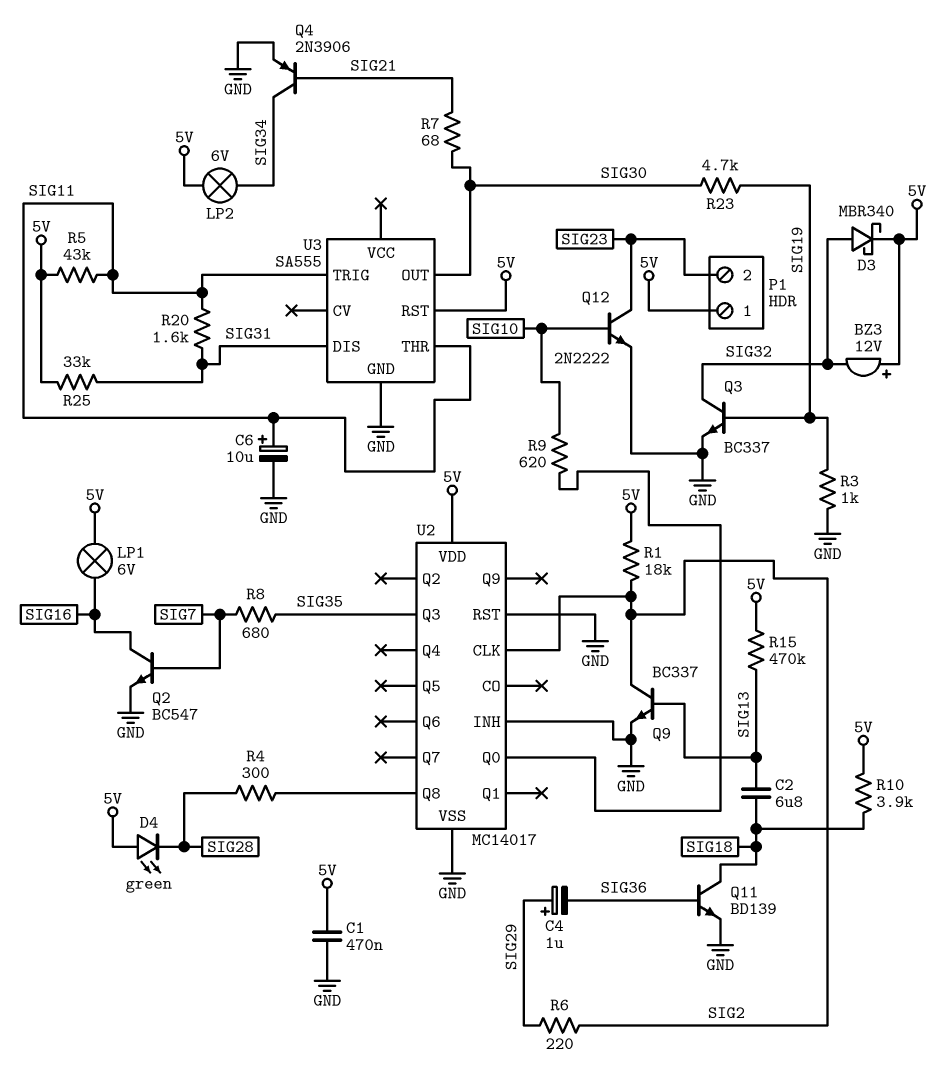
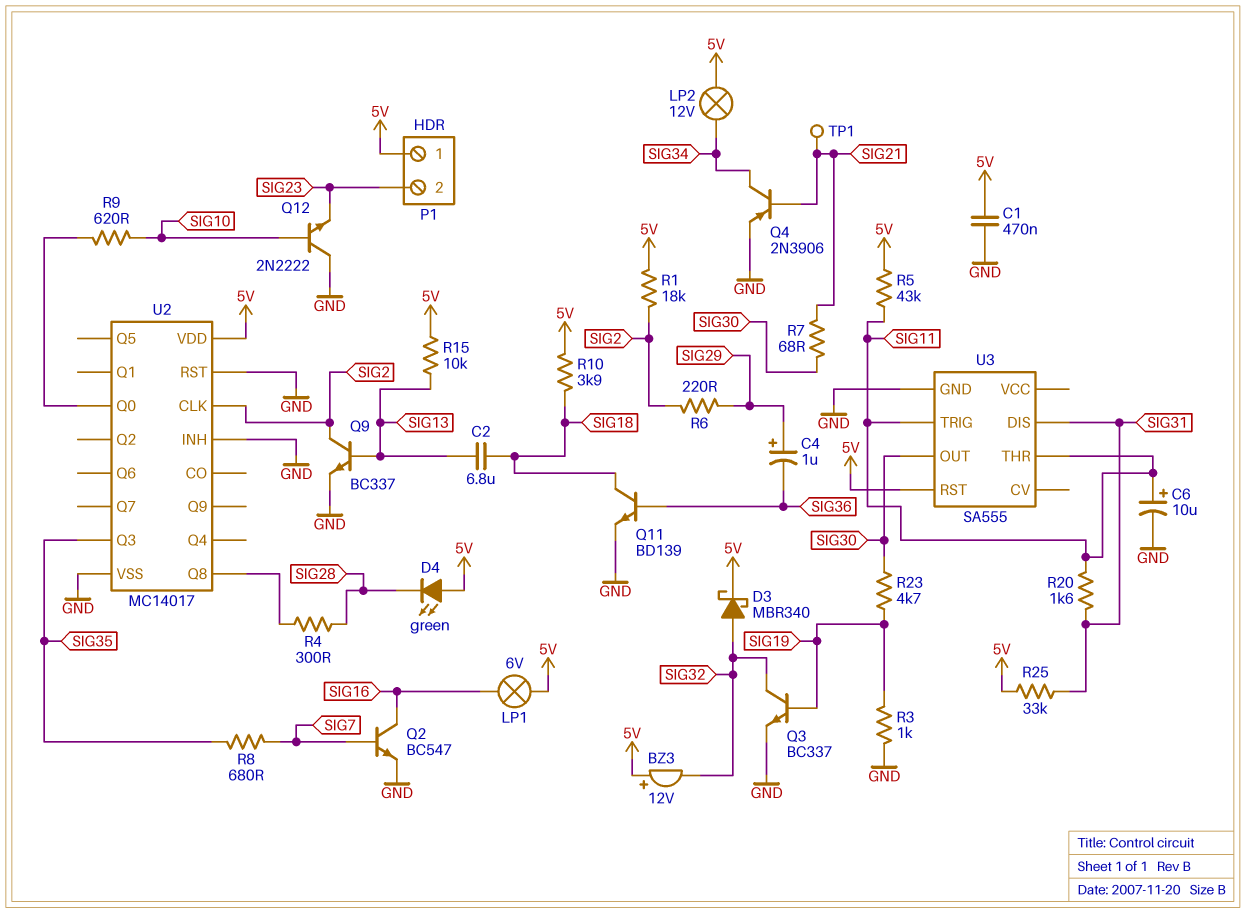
LP2: lamp 6V (5V, SIG34) -> lamp 12V (5V, SIG34)
Q12: NPN 2N2222 (B SIG10, C SIG23, E GND) -> NPN 2N2222 (B SIG10, C GND, E SIG23)
R15: 470k (5V, SIG13) -> 10k (5V, SIG13)
TP1: none -> test point (SIG21)

